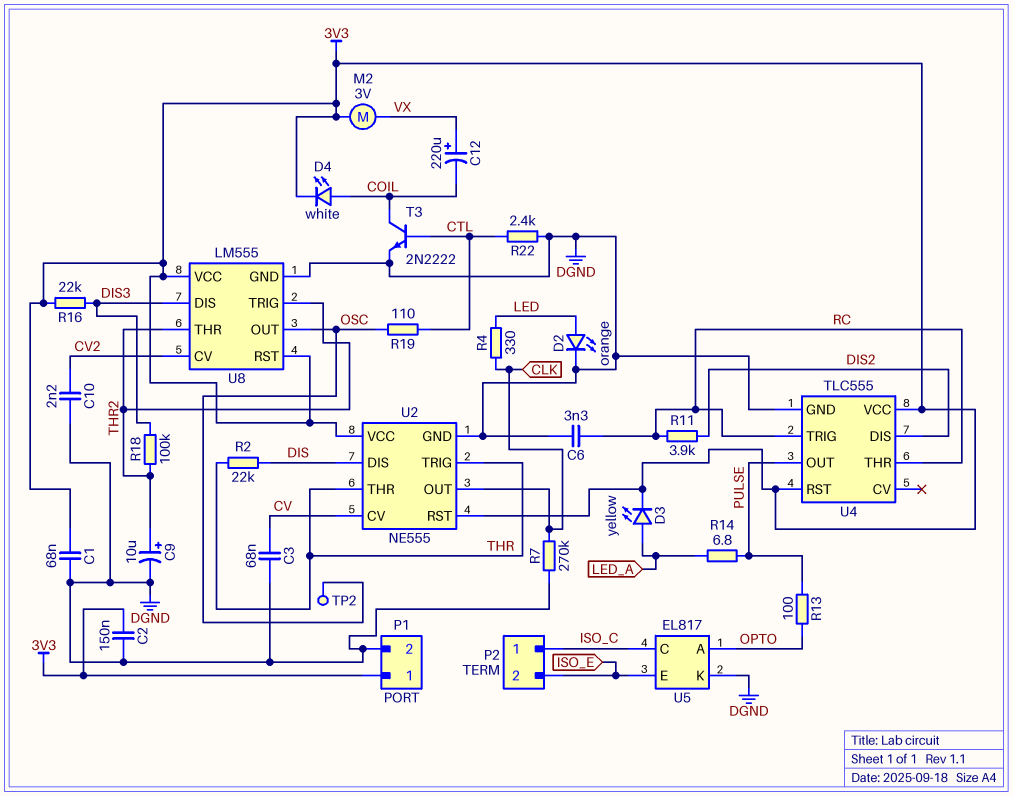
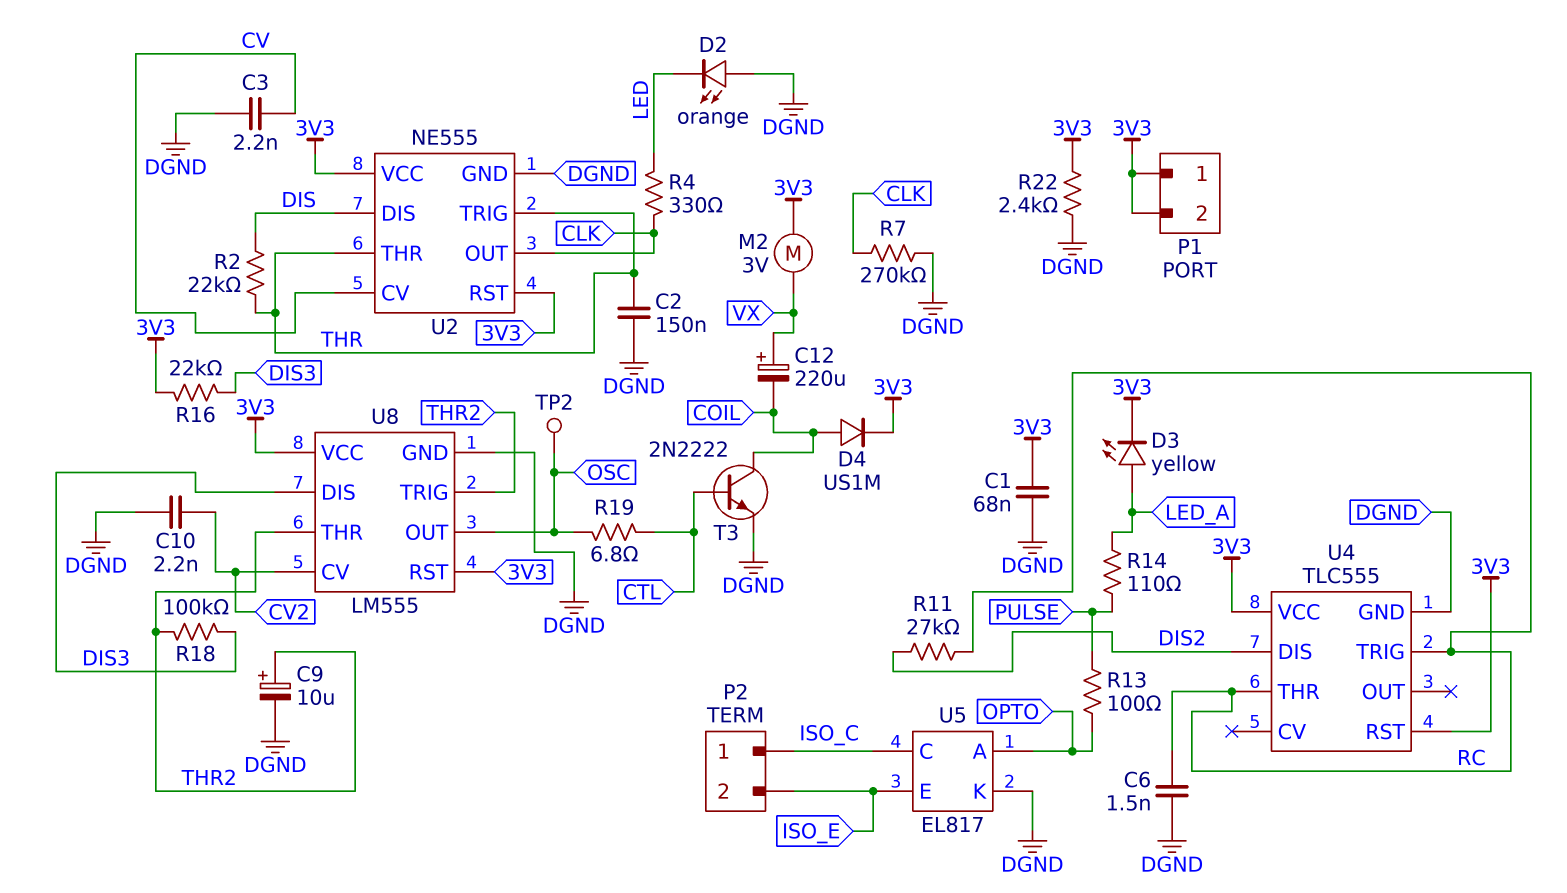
C2: 150nF (3V3, DGND) -> 150nF (DGND, THR)
C3: 68nF (CV, DGND) -> 2.2nF (CV, DGND)
C6: 3.3nF (DGND, RC) -> 1.5nF (DGND, RC)
D2: LED orange (A LED, K DGND) -> LED orange (A DGND, K LED)
D4: LED white (A COIL, K 3V3) -> diode US1M (A COIL, K 3V3)
P1 pin 2: DGND -> 3V3
R11: 3.9k (DIS2, RC) -> 27k (DIS2, RC)
R14: 6.8 (LED_A, PULSE) -> 110 (LED_A, PULSE)
R19: 110 (CTL, OSC) -> 6.8 (CTL, OSC)
R22: 2.4k (CTL, DGND) -> 2.4k (3V3, DGND)
U4 pin OUT: PULSE -> none

